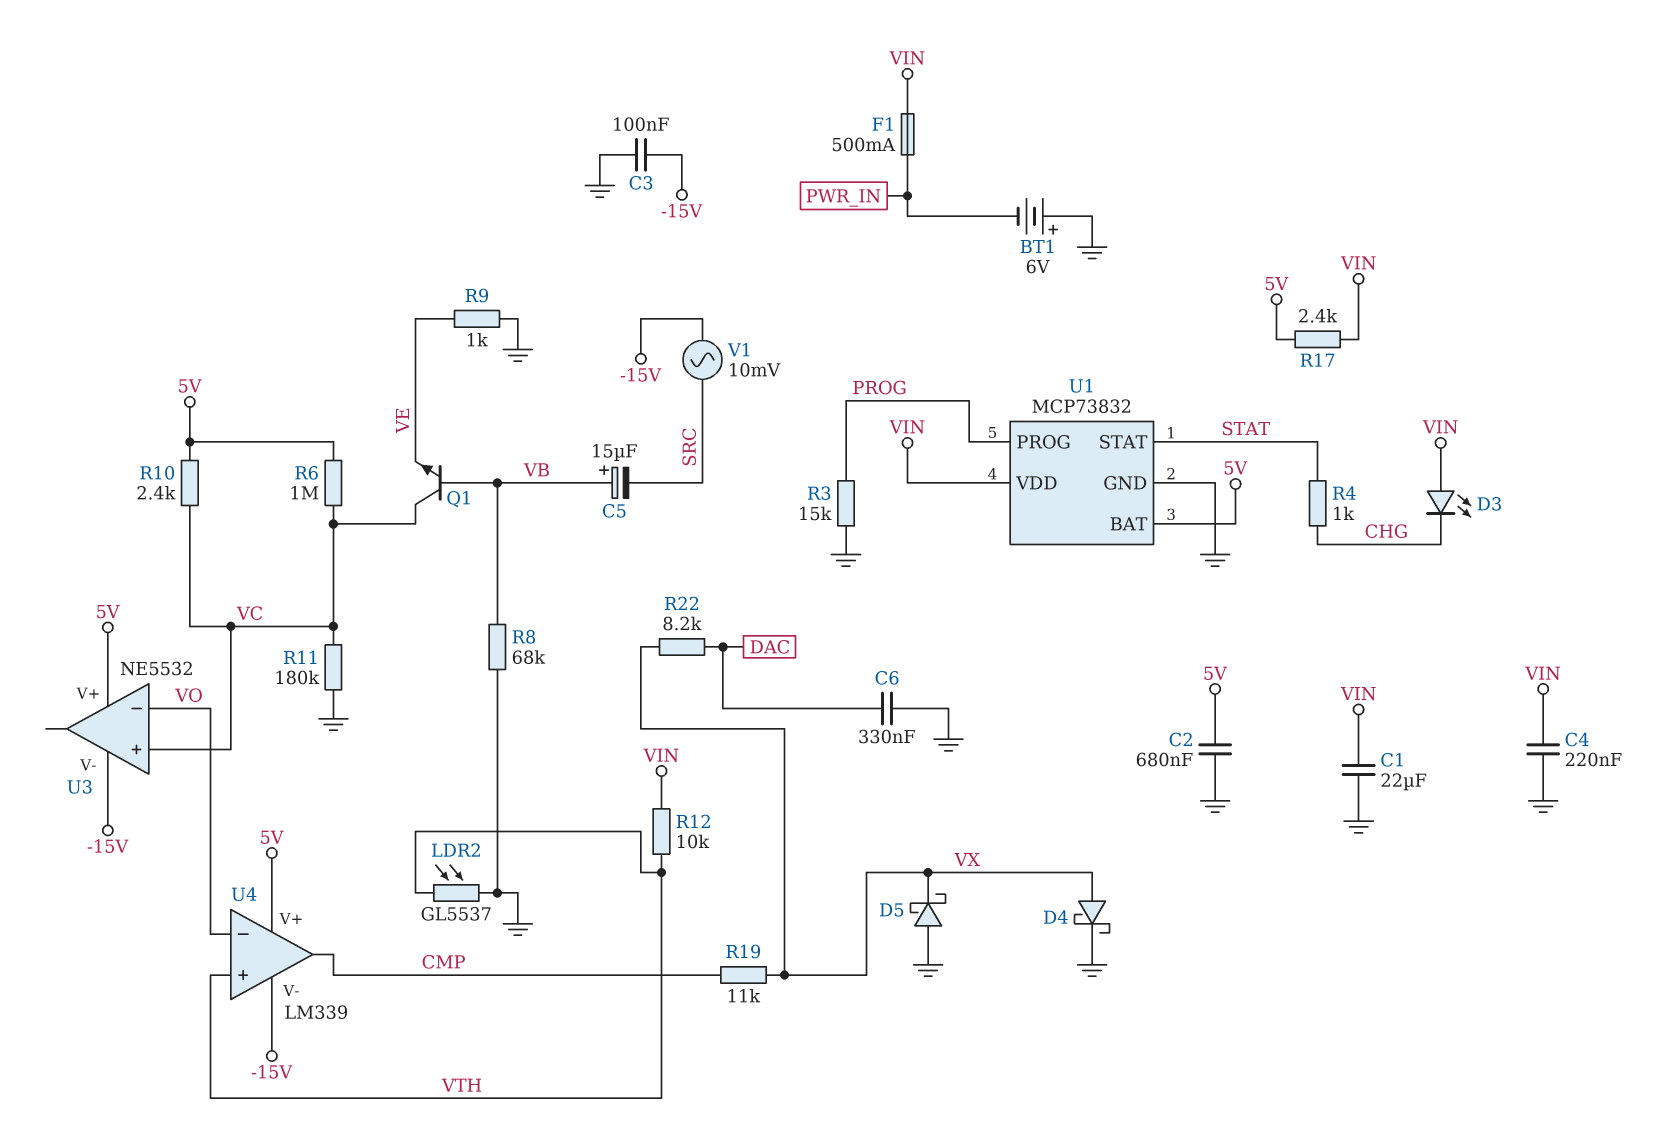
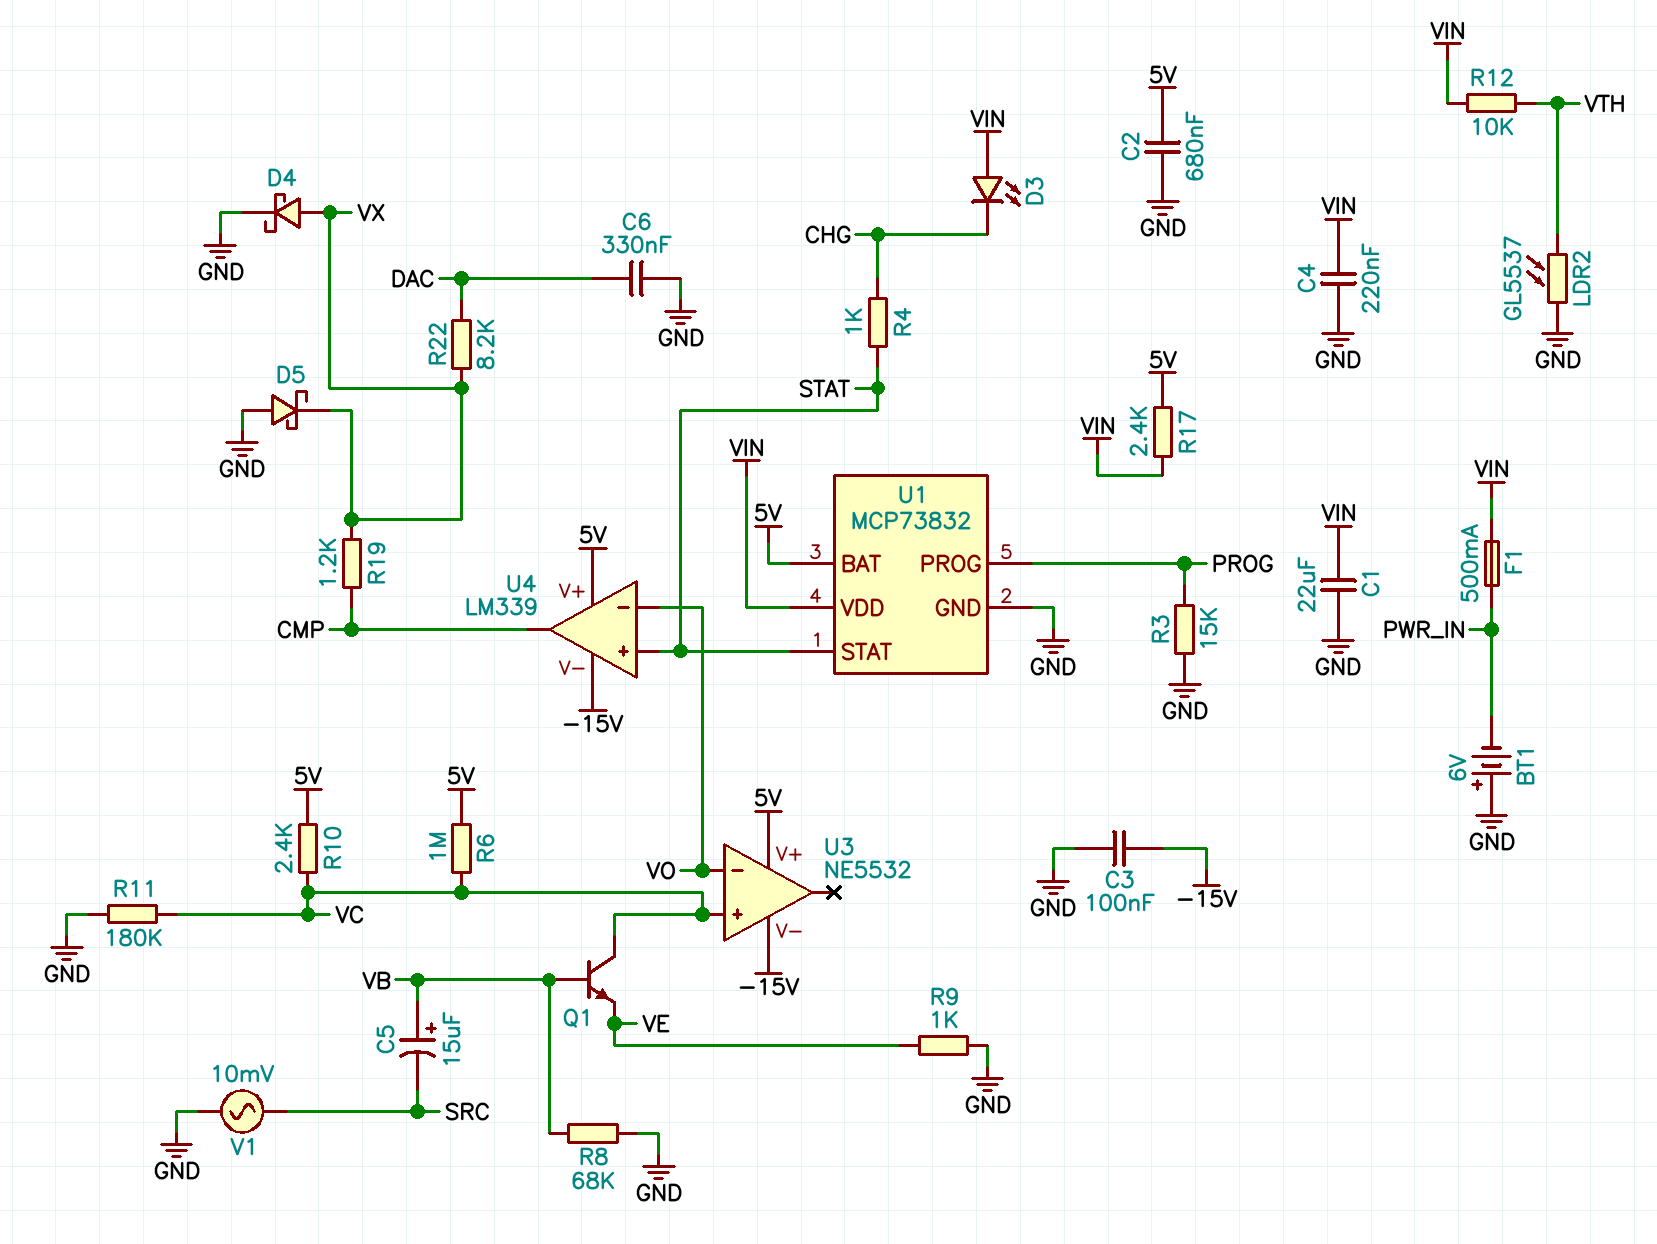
R19: 11k (CMP, VX) -> 1.2k (CMP, VX)
U4 pin in+: VTH -> STAT
V1: AC 10mV (-15V, SRC) -> AC 10mV (GND, SRC)

